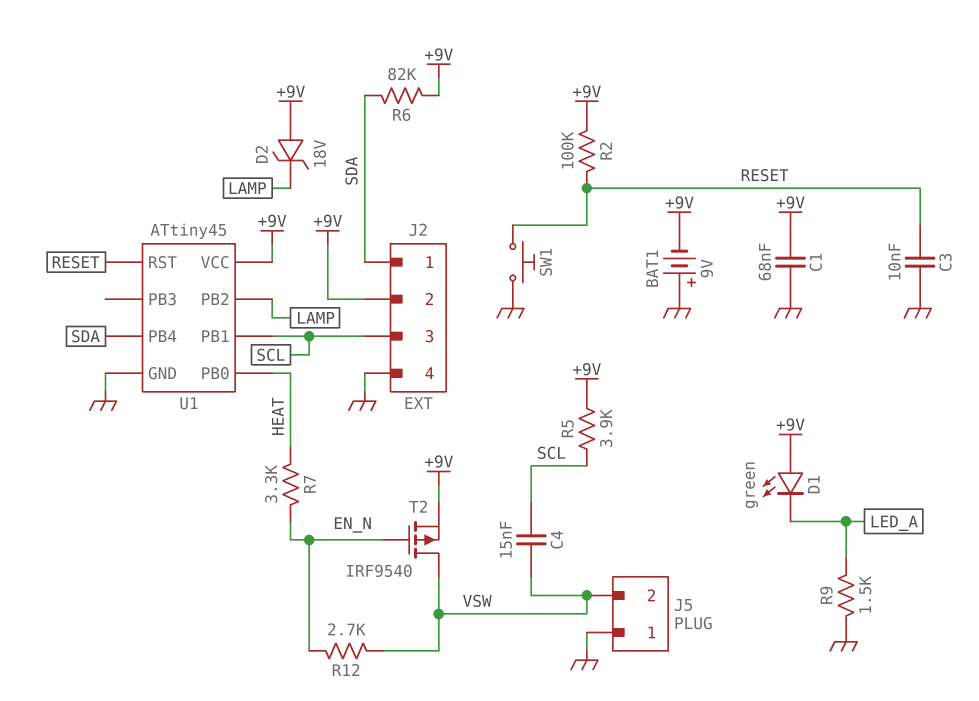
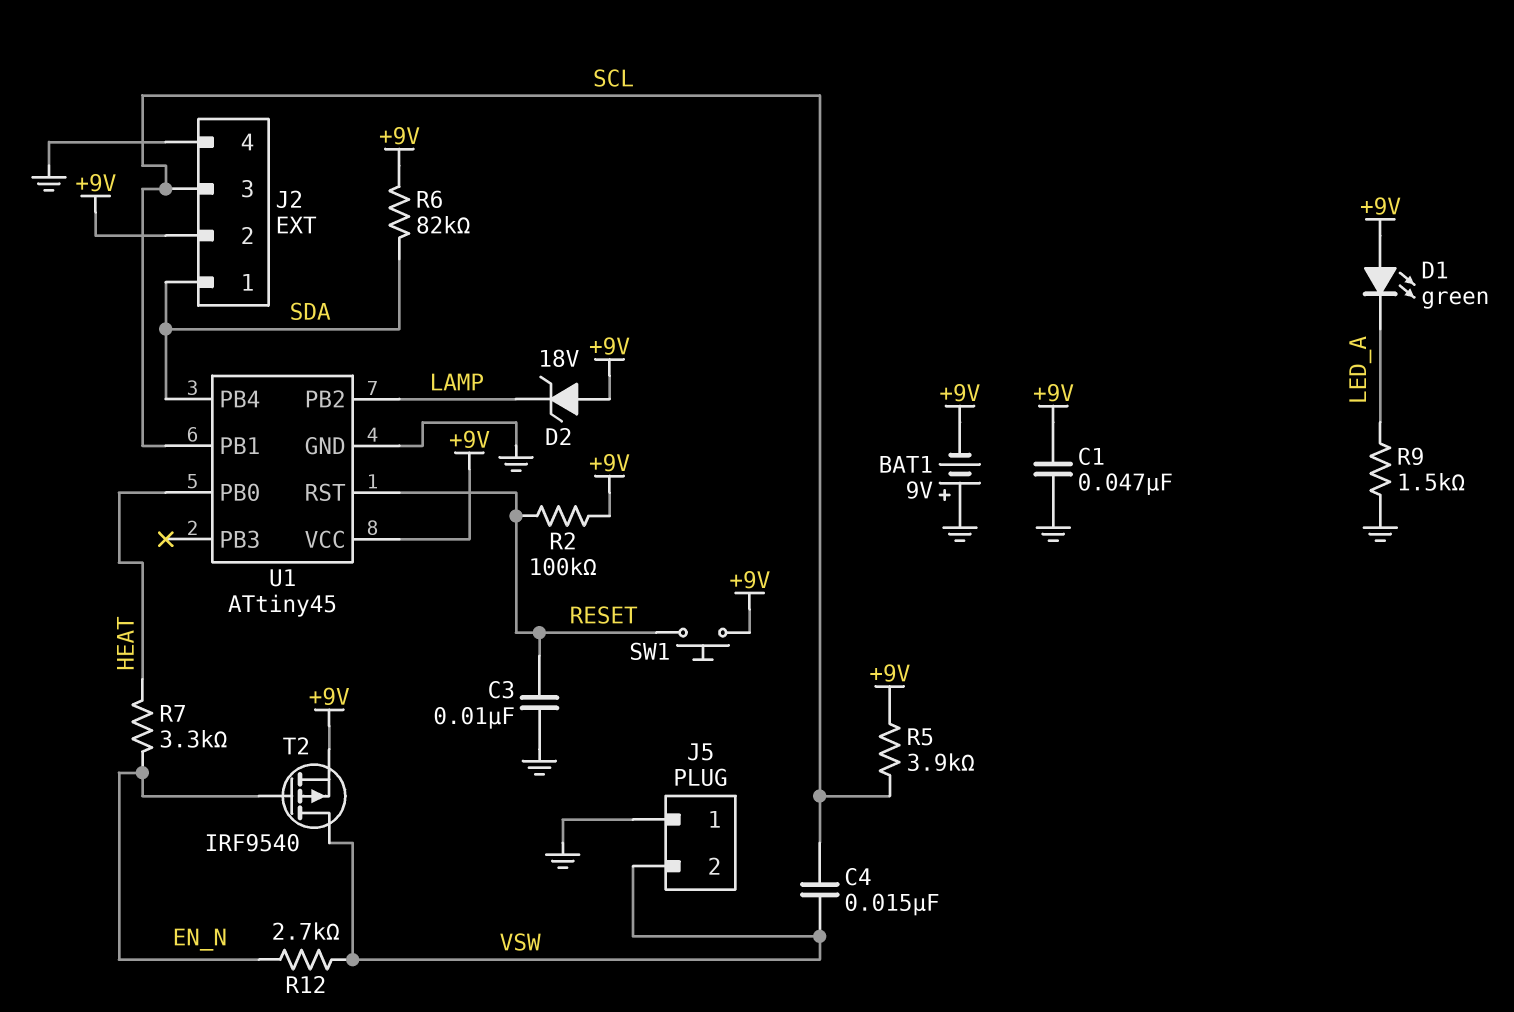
C1: 68nF (+9V, GND) -> 47nF (+9V, GND)
SW1: button (GND, RESET) -> button (+9V, RESET)

